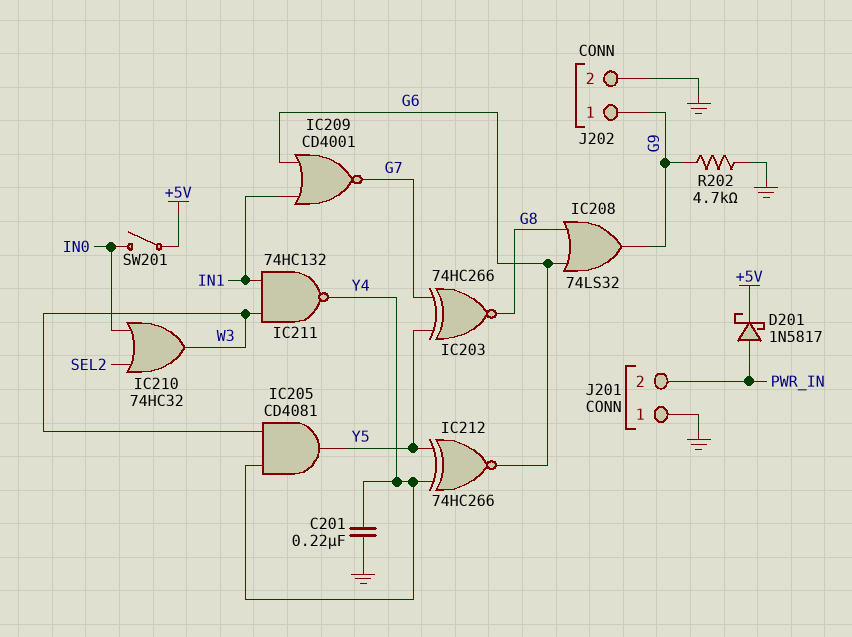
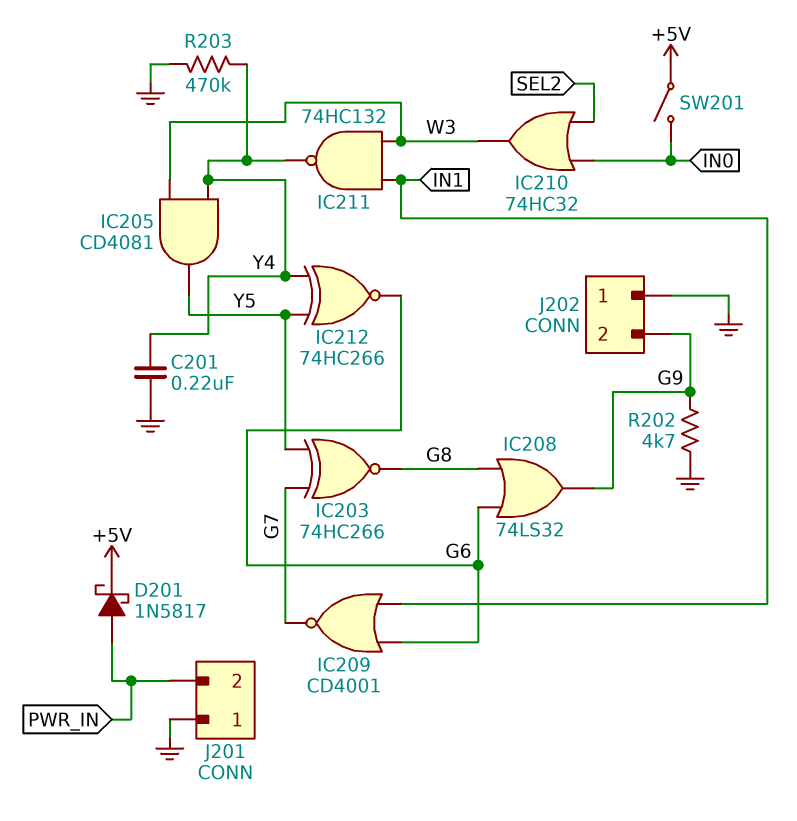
J202 pin 1: G9 -> GND
J202 pin 2: GND -> G9
R203: none -> 470k (GND, Y4)

